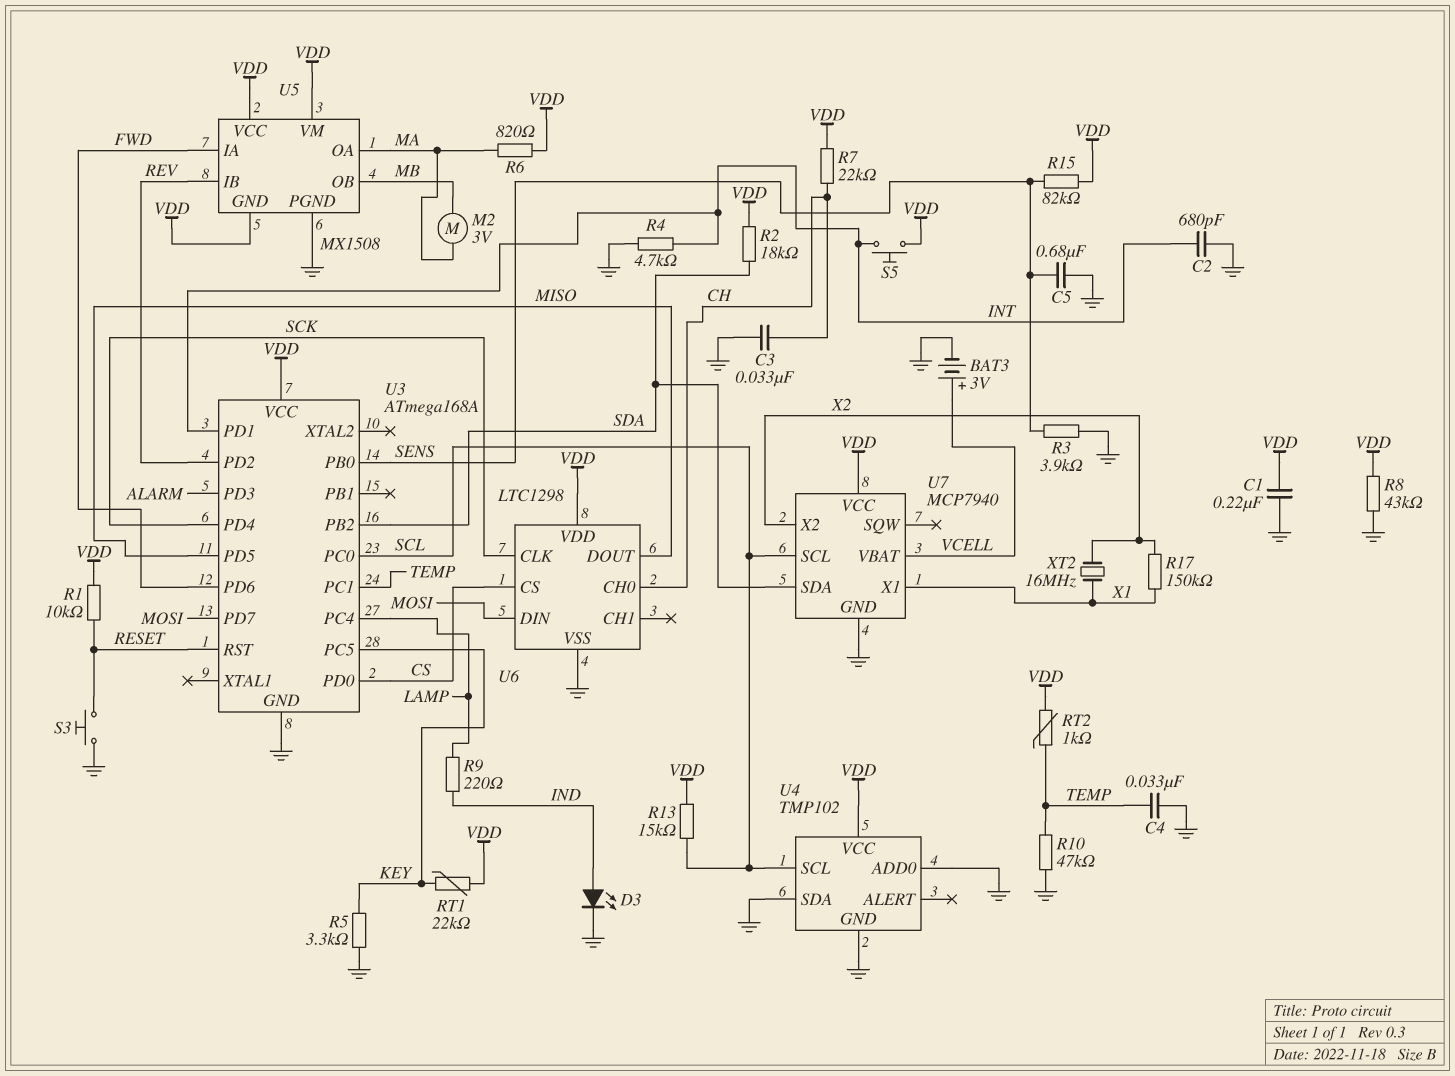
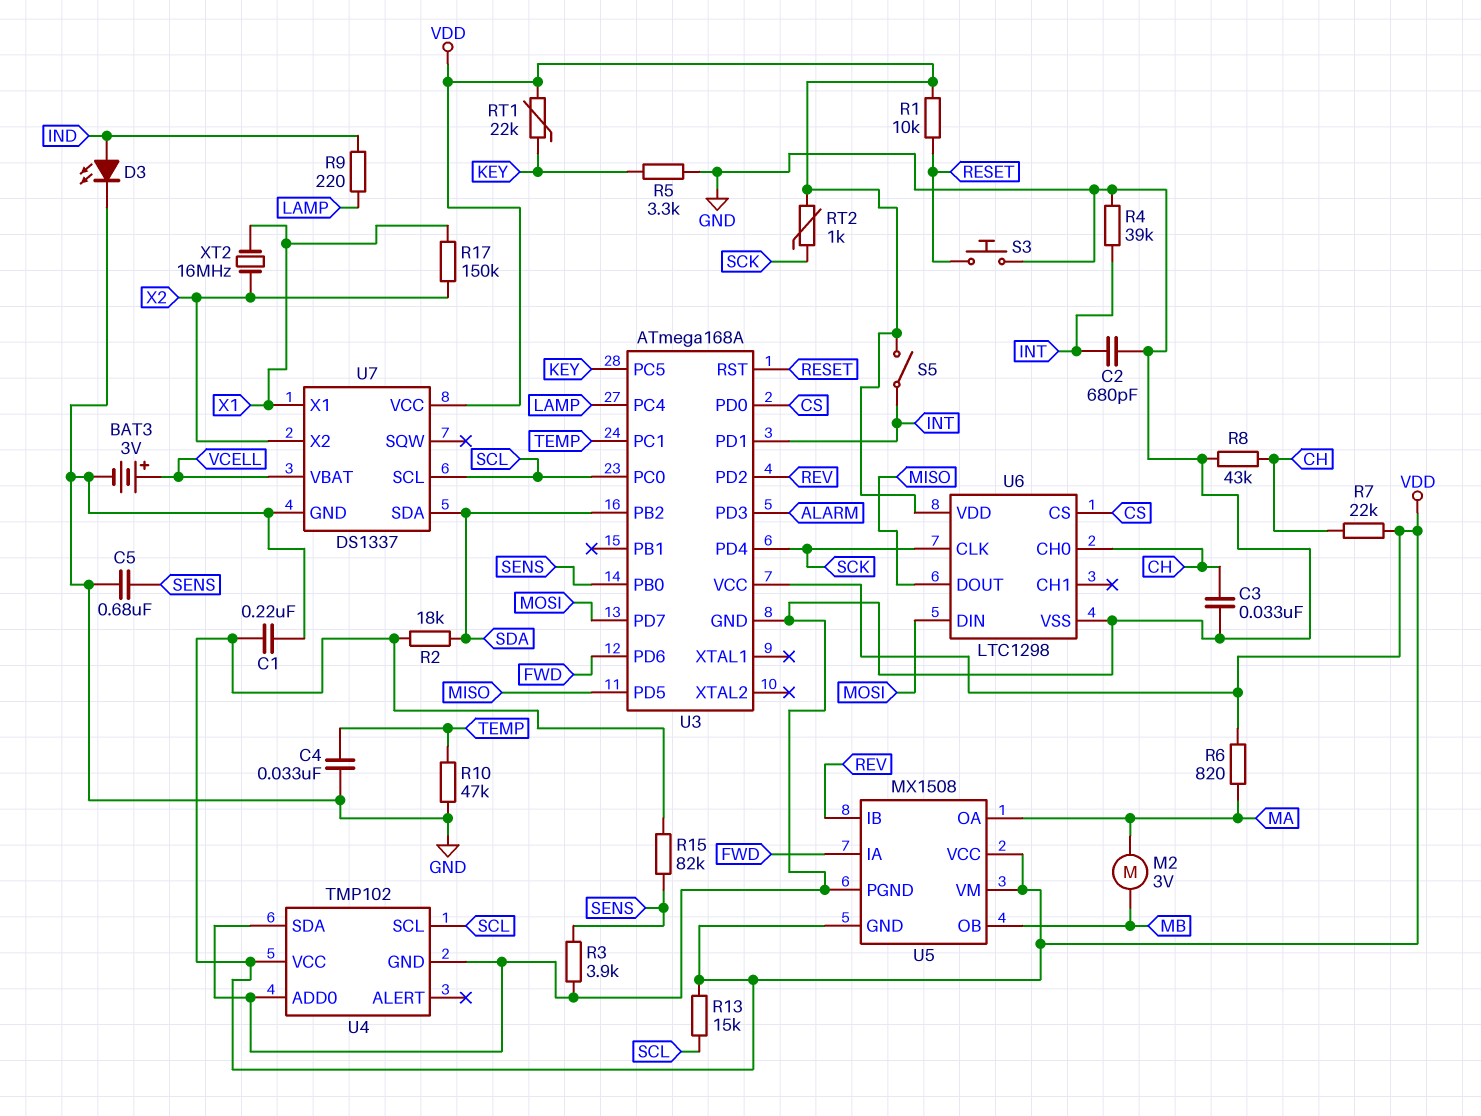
R4: 4.7k (GND, INT) -> 39k (GND, INT)
R8: 43k (GND, VDD) -> 43k (CH, GND)
RT2: 1k (TEMP, VDD) -> 1k (SCK, VDD)
S5: button (INT, VDD) -> switch (INT, VDD)
U7: MCP7940 -> DS1337

